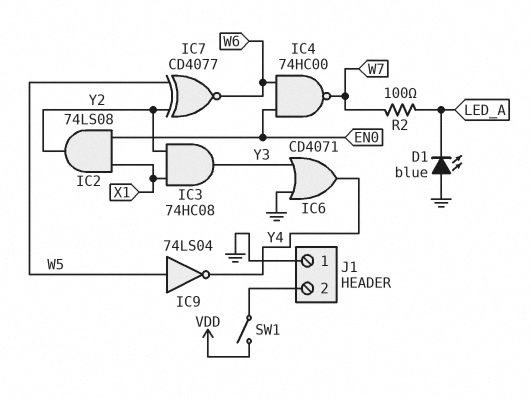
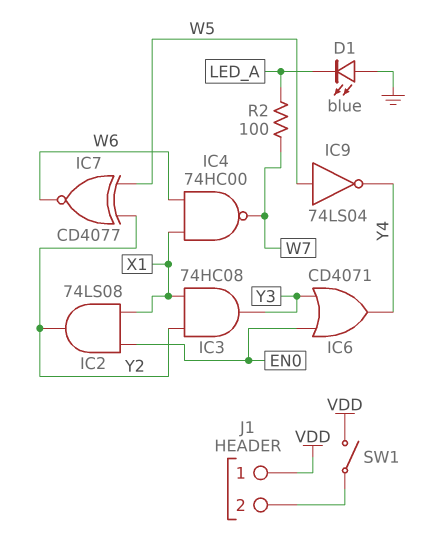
IC4: NAND 74HC00 (in EN0, in W6, out W7) -> NAND 74HC00 (in W6, in X1, out W7)
IC6: OR CD4071 (in GND, in Y3, out Y4) -> OR CD4071 (in EN0, in Y3, out Y4)
J1 pin 1: GND -> VDD

